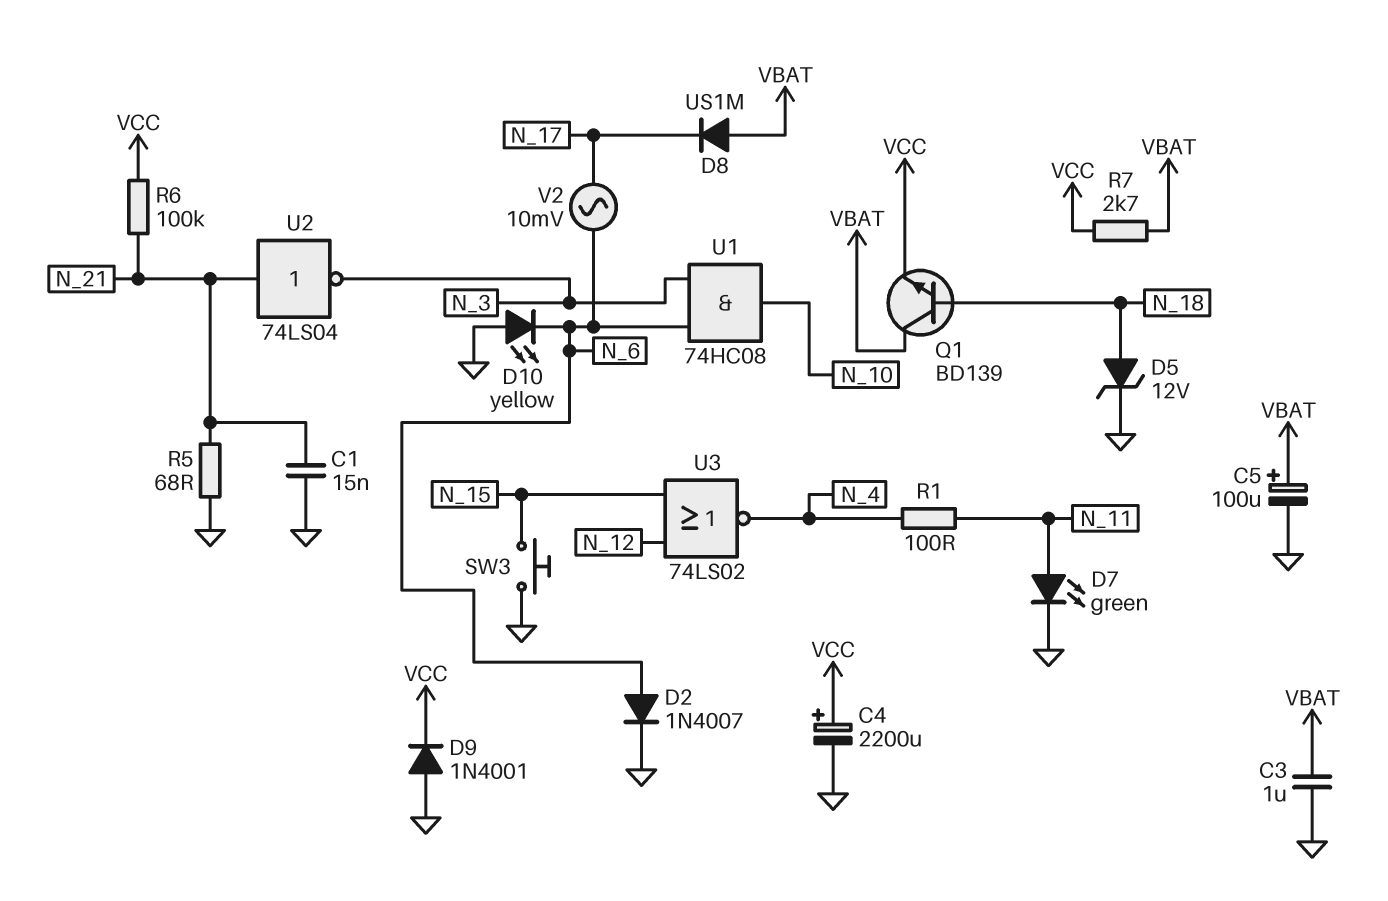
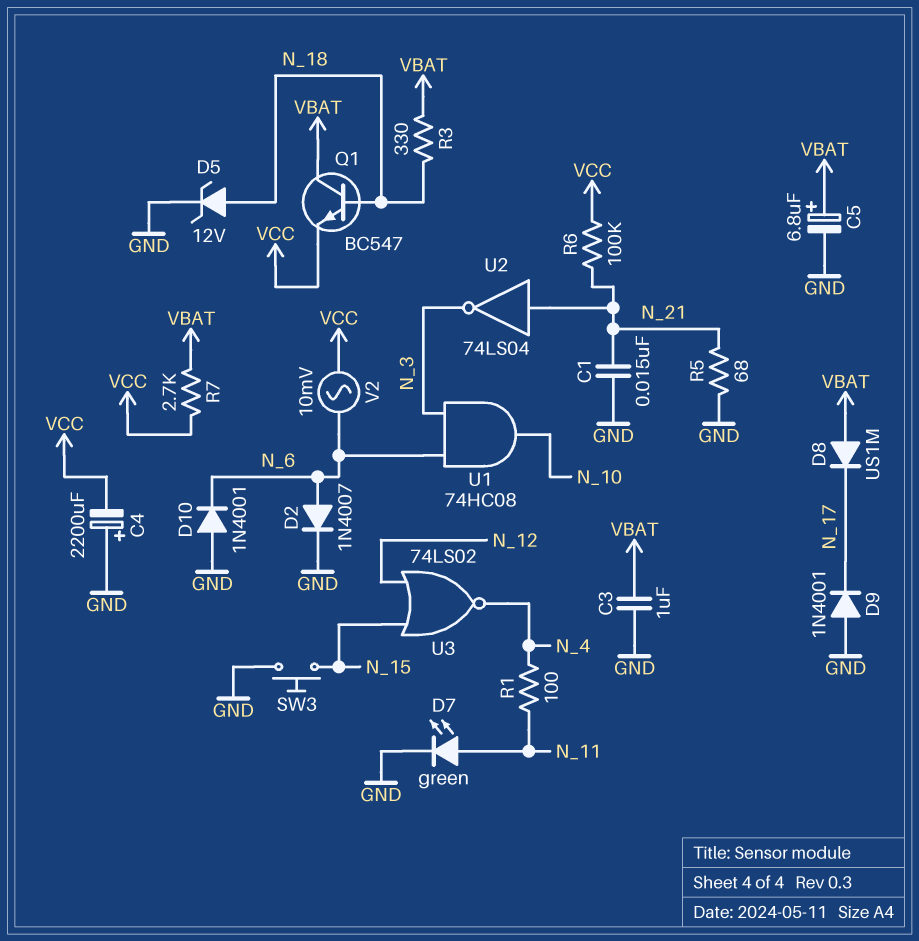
C4: 2200uF (plus VCC, minus GND) -> 2200uF (plus GND, minus VCC)
C5: 100uF (plus VBAT, minus GND) -> 6.8uF (plus VBAT, minus GND)
D9: diode 1N4001 (A GND, K VCC) -> diode 1N4001 (A GND, K N_17)
D10: LED yellow (A GND, K N_6) -> diode 1N4001 (A GND, K N_6)
Q1: NPN BD139 (B N_18, C VBAT, E VCC) -> NPN BC547 (B N_18, C VBAT, E VCC)
R3: none -> 330 (N_18, VBAT)
V2: AC 10mV (N_6, N_17) -> AC 10mV (N_6, VCC)

